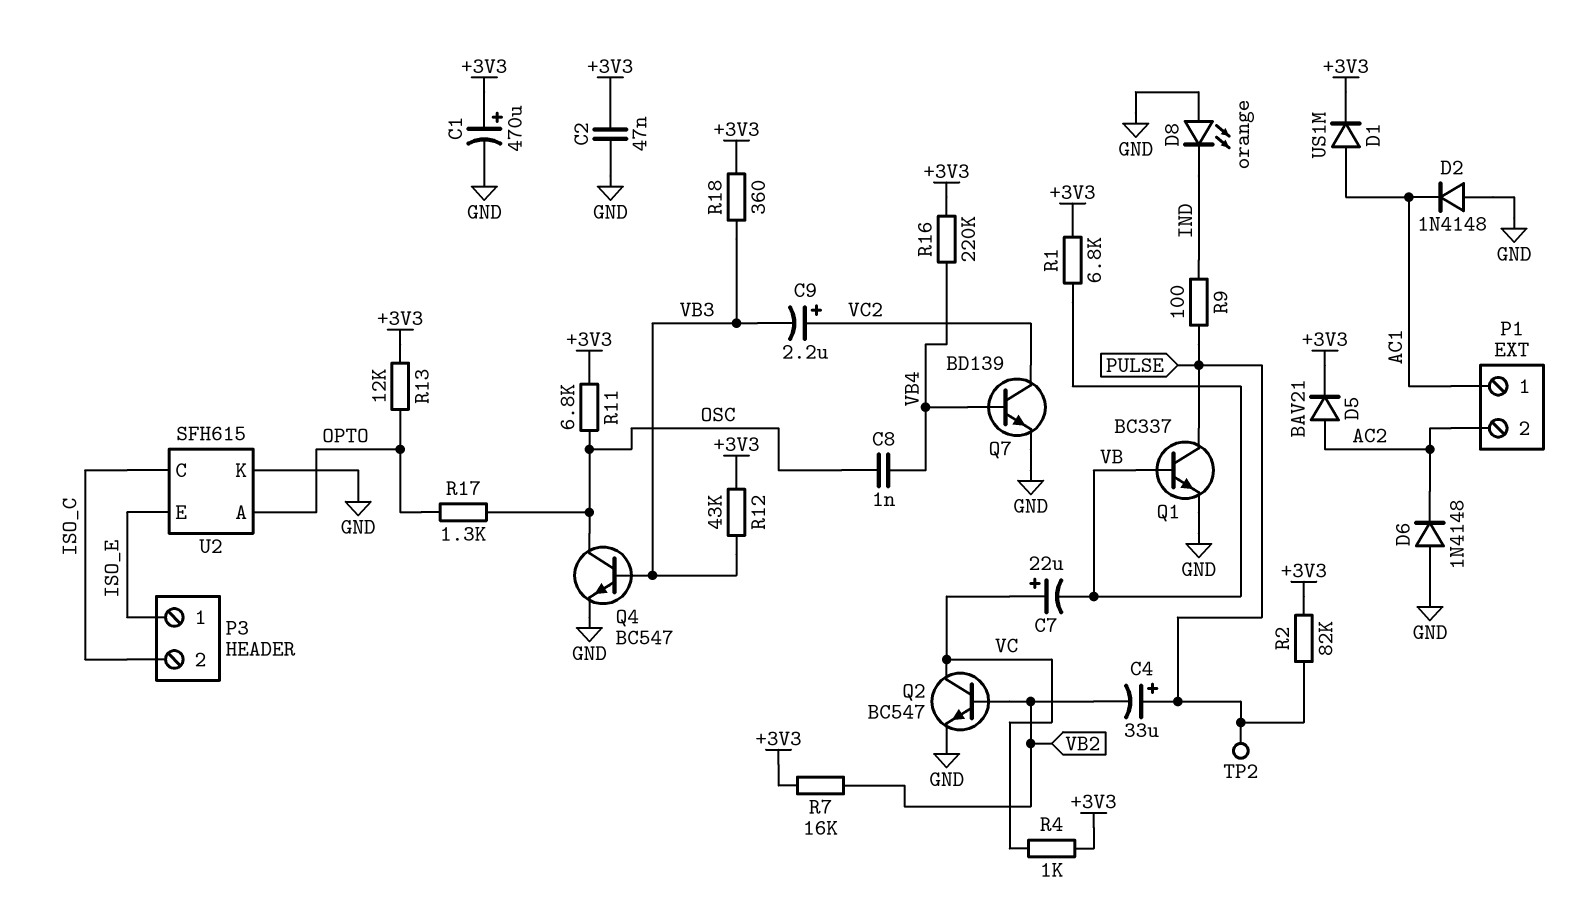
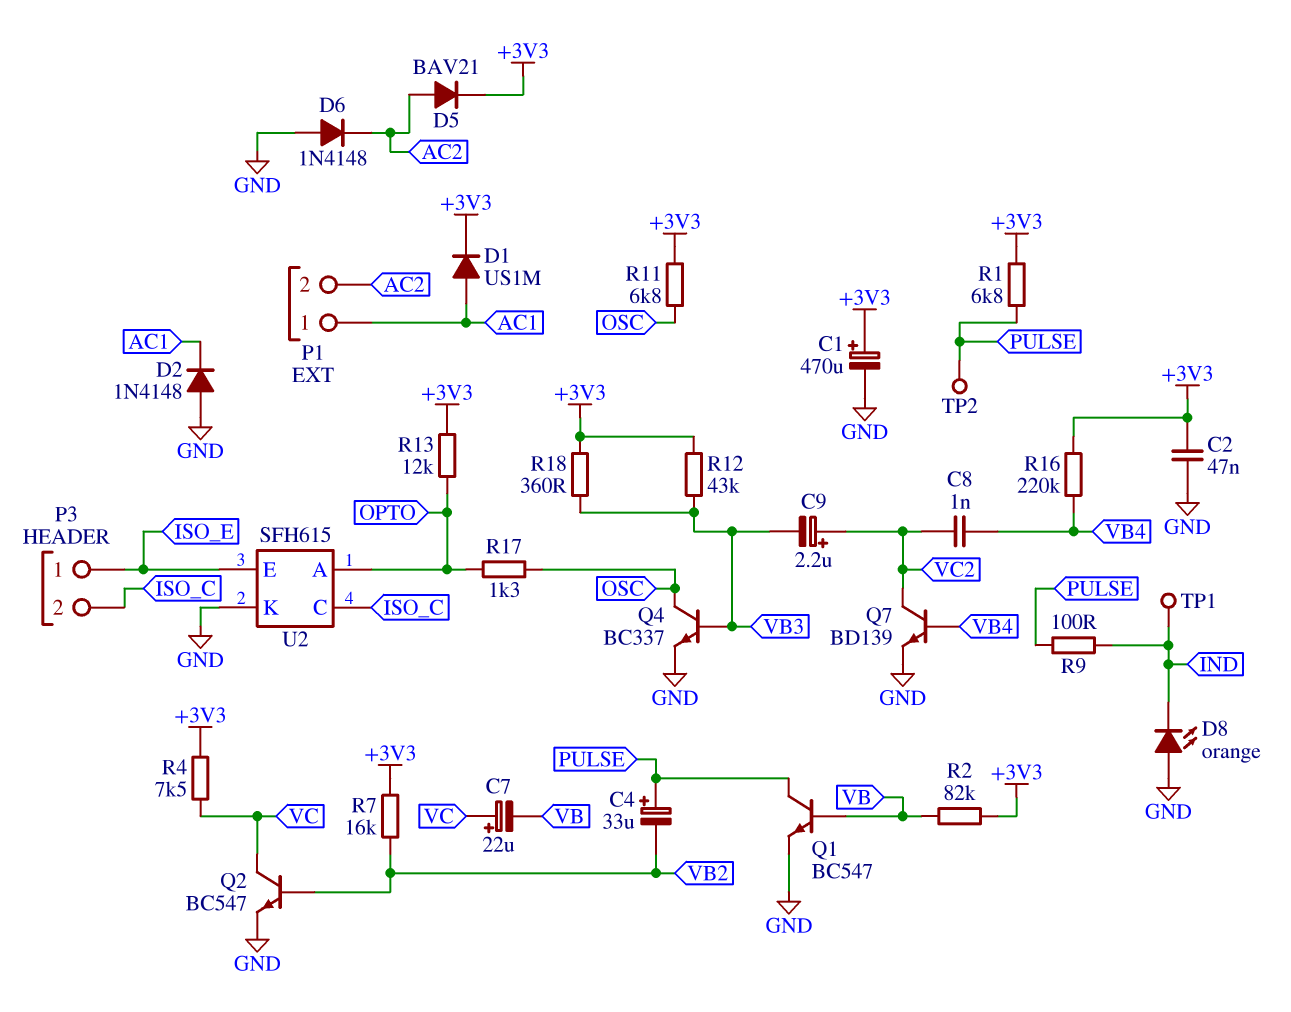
C8: 1nF (OSC, VB4) -> 1nF (VB4, VC2)
Q1: NPN BC337 (B VB, C PULSE, E GND) -> NPN BC547 (B VB, C PULSE, E GND)
Q4: NPN BC547 (B VB3, C OSC, E GND) -> NPN BC337 (B VB3, C OSC, E GND)
R1: 6.8k (+3V3, VB) -> 6.8k (+3V3, PULSE)
R2: 82k (+3V3, PULSE) -> 82k (+3V3, VB)
R4: 1k (+3V3, VC) -> 7.5k (+3V3, VC)
TP1: none -> test point (IND)

